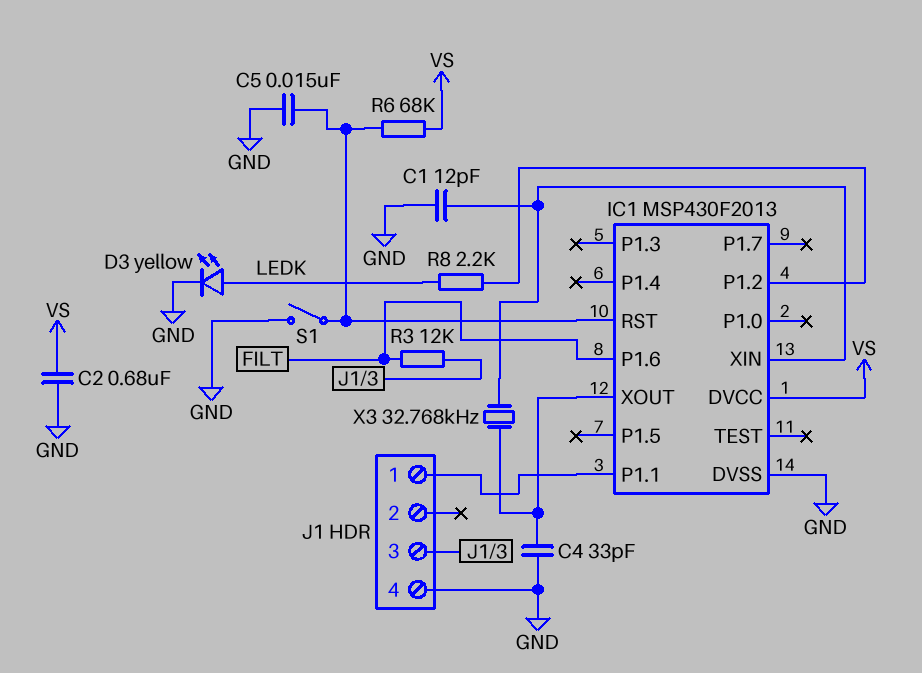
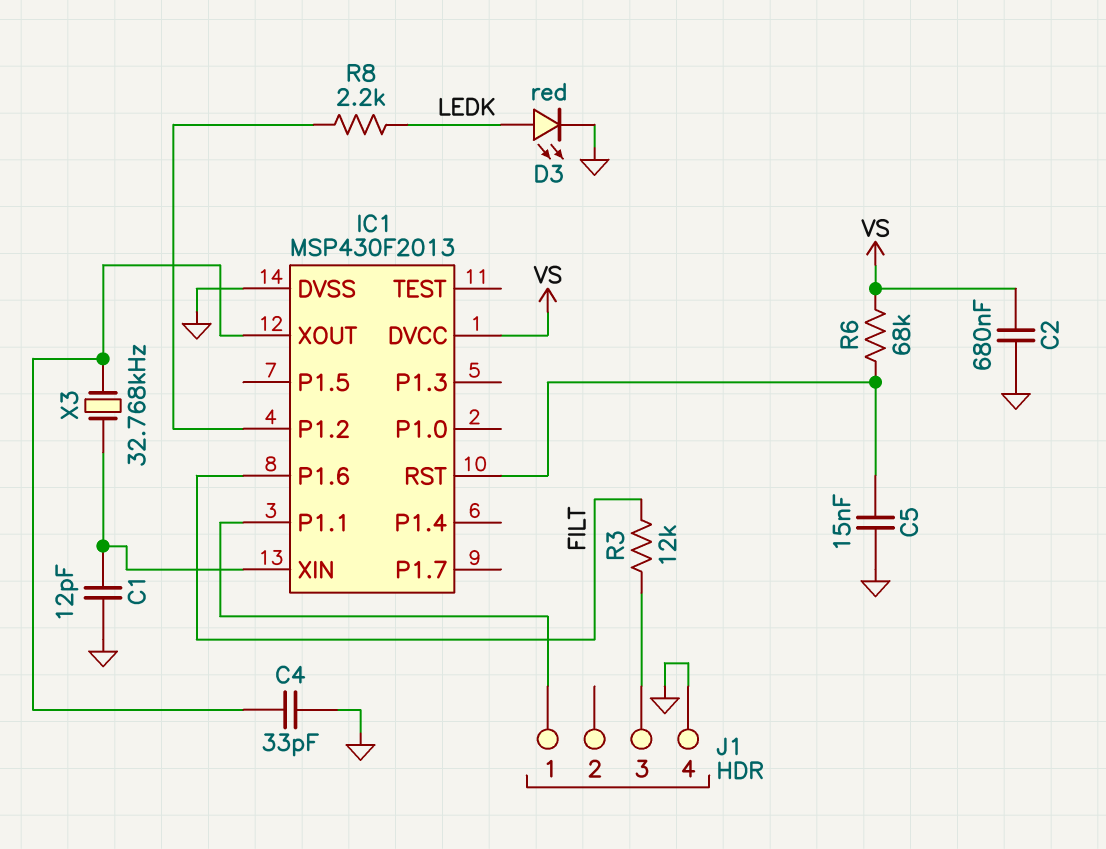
D3: LED yellow (A LEDK, K GND) -> LED red (A LEDK, K GND)
S1: switch (GND, IC1/RST) -> none

